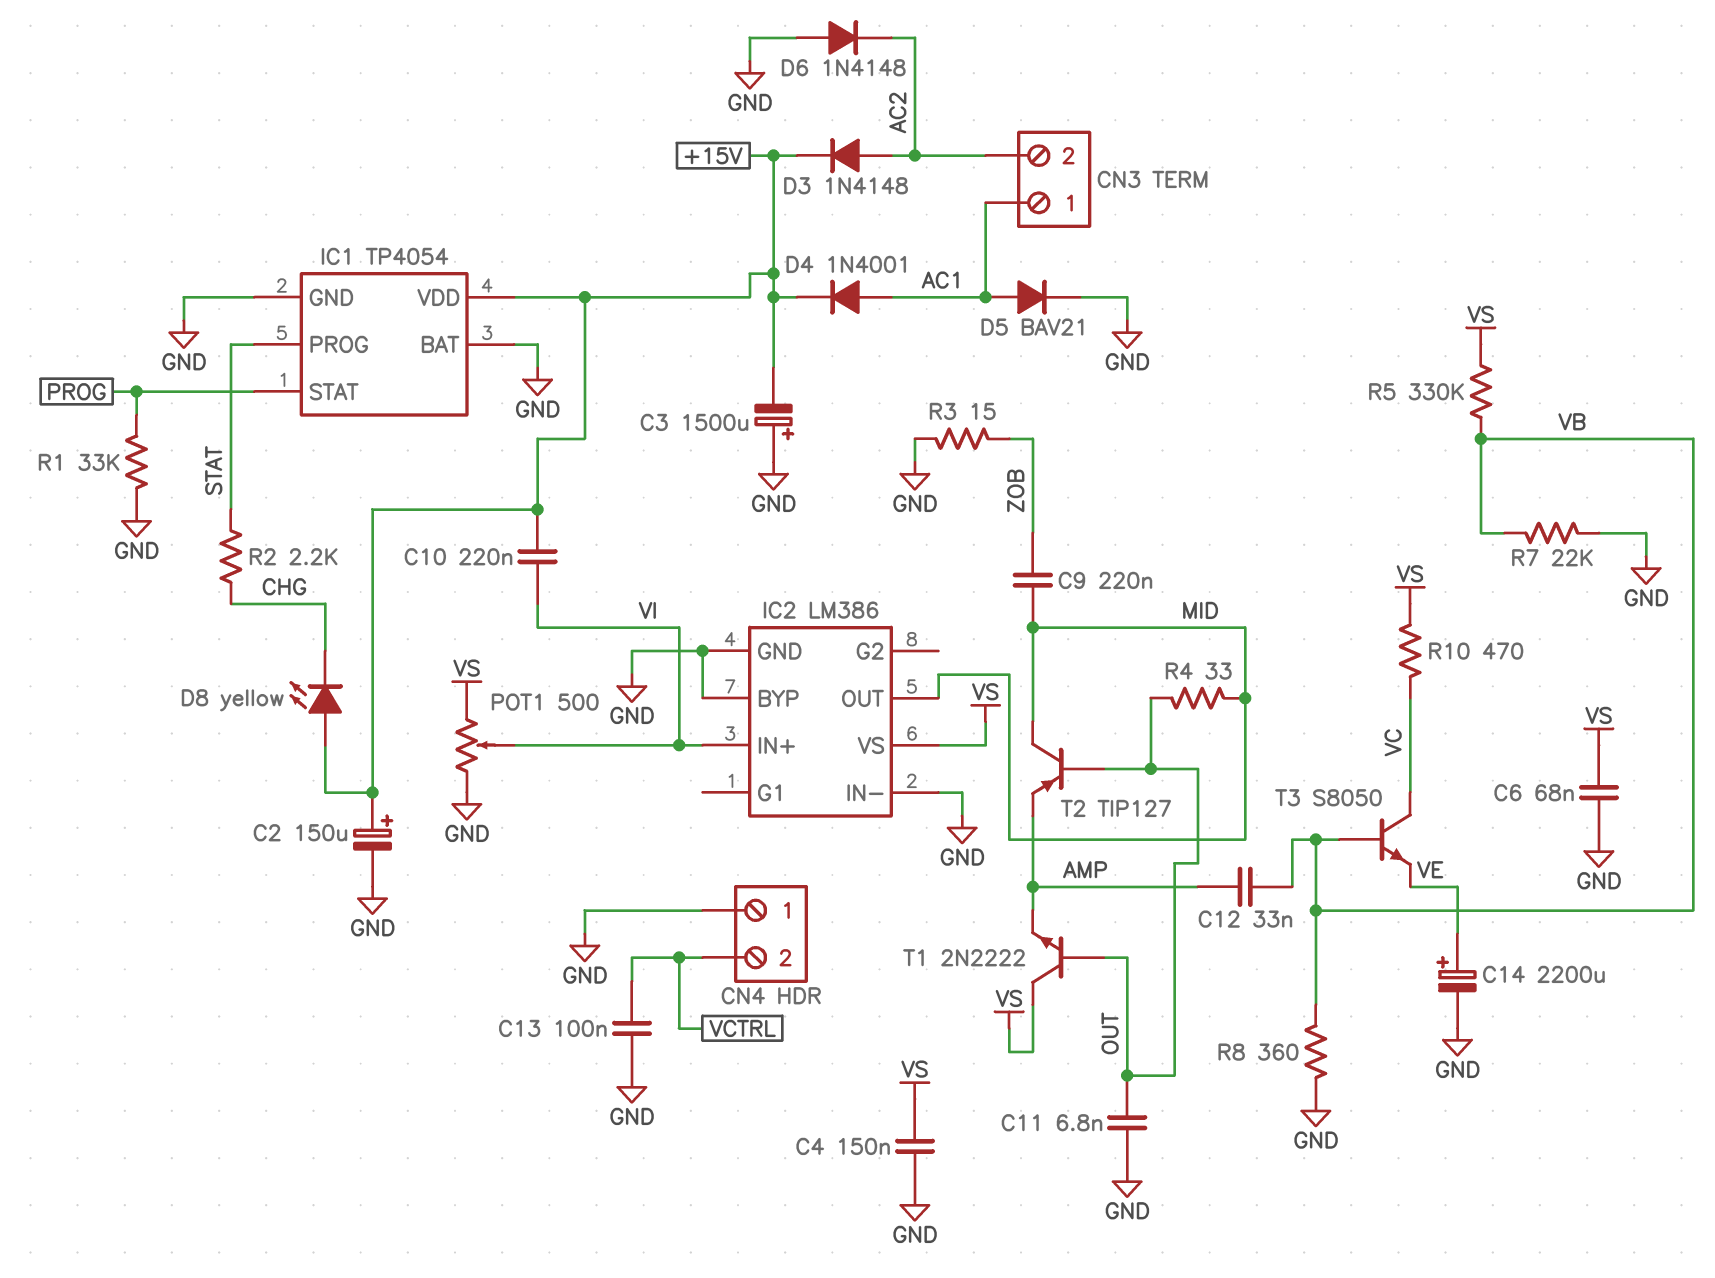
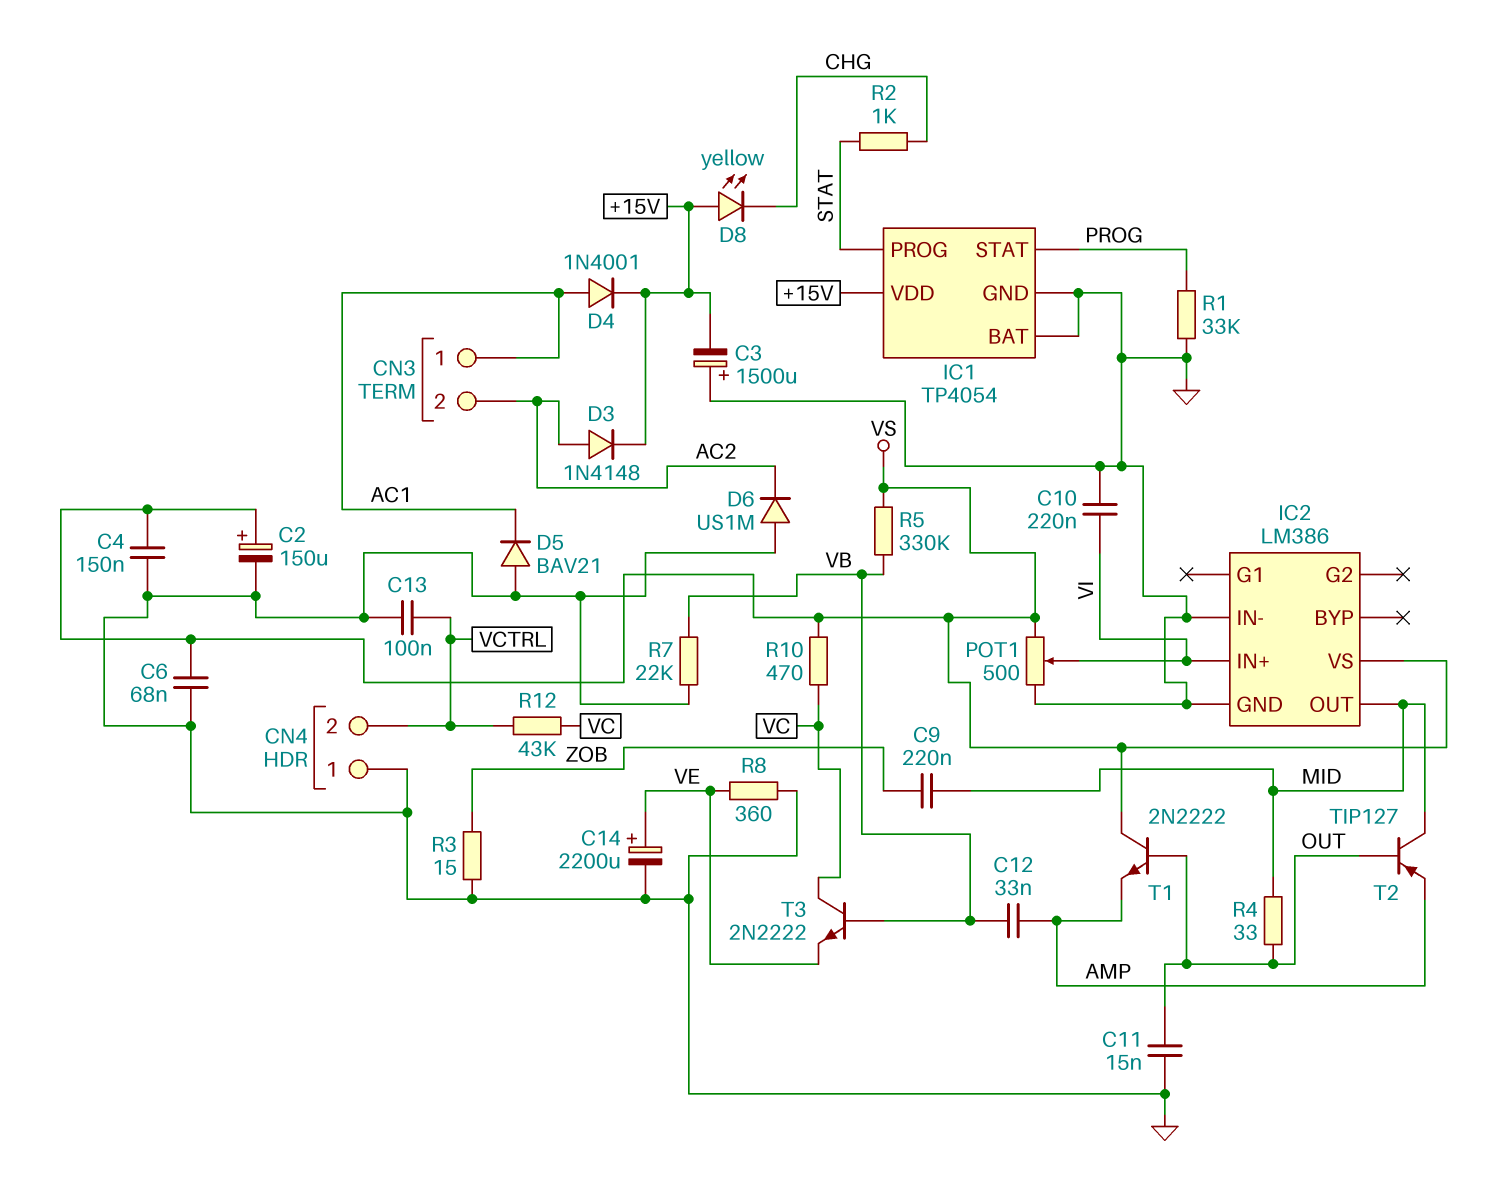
C2: 150uF (plus +15V, minus GND) -> 150uF (plus VS, minus GND)
C10: 220nF (+15V, VI) -> 220nF (GND, VI)
C11: 6.8nF (GND, OUT) -> 15nF (GND, OUT)
D5: diode BAV21 (A AC1, K GND) -> diode BAV21 (A GND, K AC1)
D6: diode 1N4148 (A GND, K AC2) -> diode US1M (A GND, K AC2)
IC2 pin BYP: GND -> none
R2: 2.2k (CHG, STAT) -> 1k (CHG, STAT)
R8: 360 (GND, VB) -> 360 (GND, VE)
R12: none -> 43k (VC, VCTRL)
T3: NPN S8050 (B VB, C VC, E VE) -> NPN 2N2222 (B VB, C VC, E VE)

